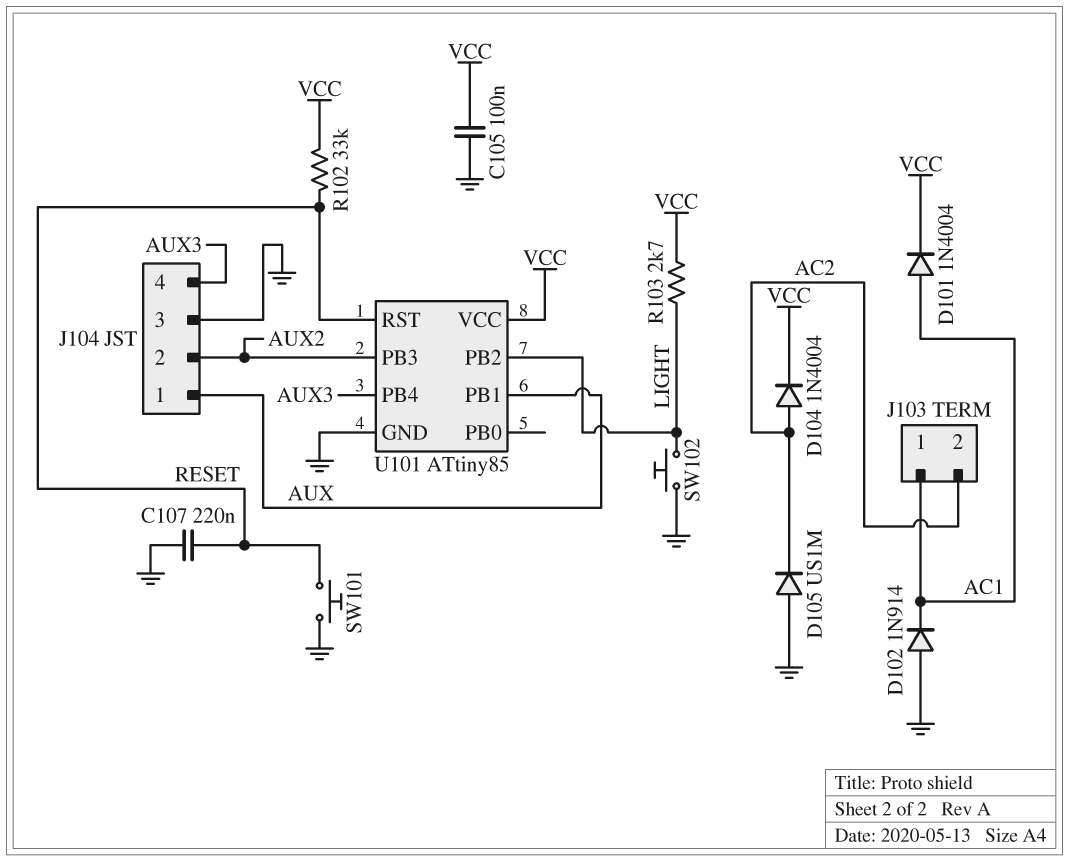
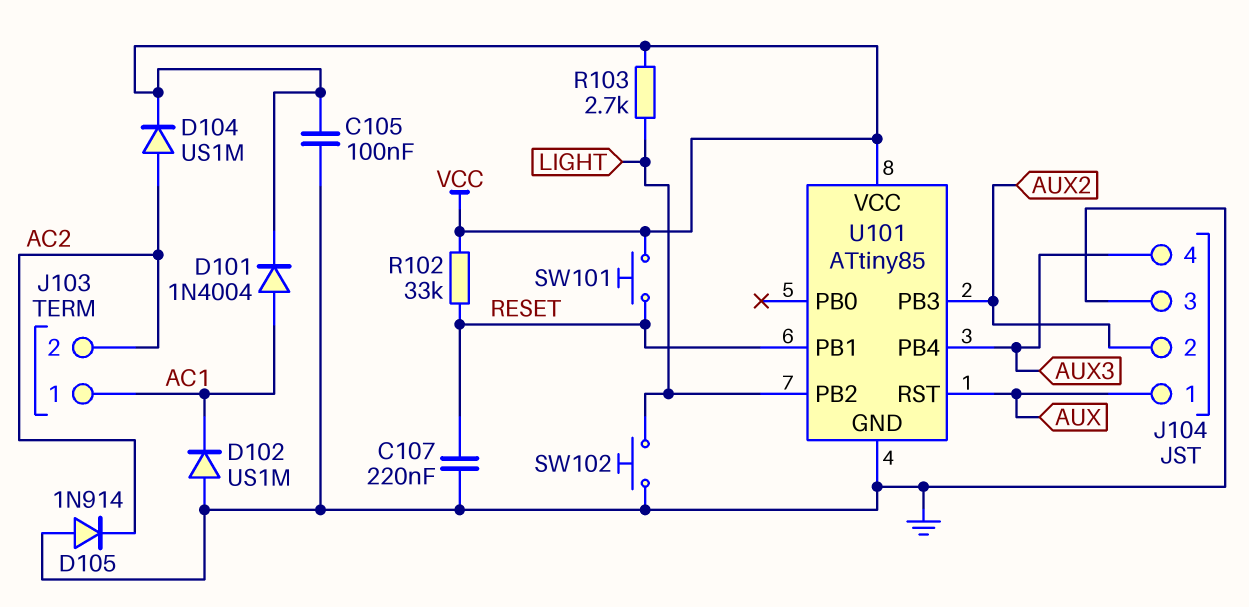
D102: diode 1N914 (A GND, K AC1) -> diode US1M (A GND, K AC1)
D104: diode 1N4004 (A AC2, K VCC) -> diode US1M (A AC2, K VCC)
D105: diode US1M (A GND, K AC2) -> diode 1N914 (A GND, K AC2)
SW101: button (GND, RESET) -> button (RESET, VCC)
U101 pin PB1: AUX -> RESET
U101 pin RST: RESET -> AUX

